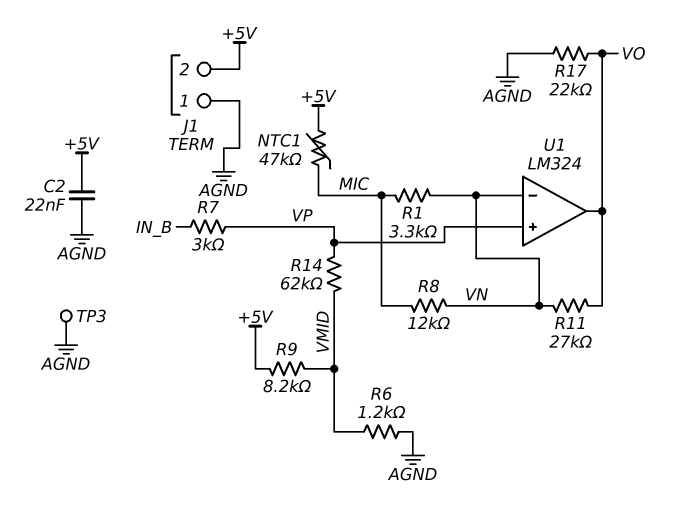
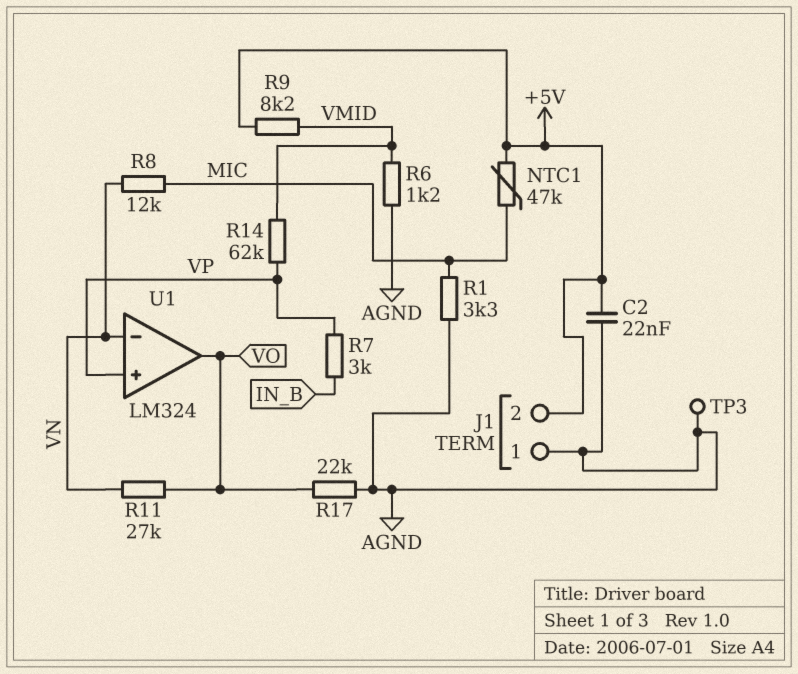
R1: 3.3k (MIC, VN) -> 3.3k (AGND, MIC)

